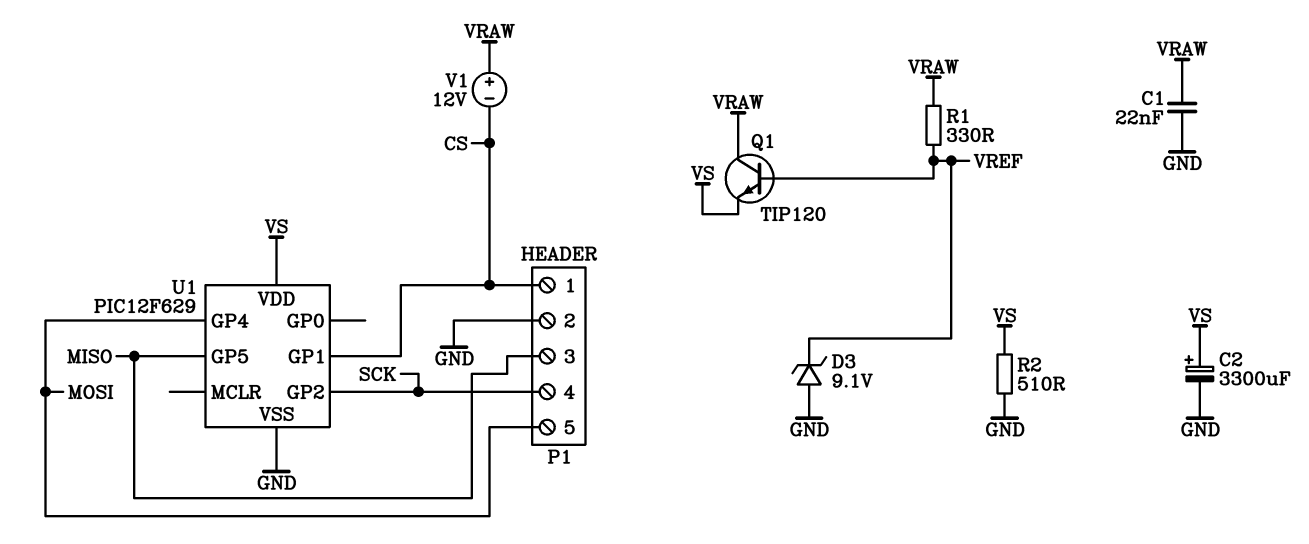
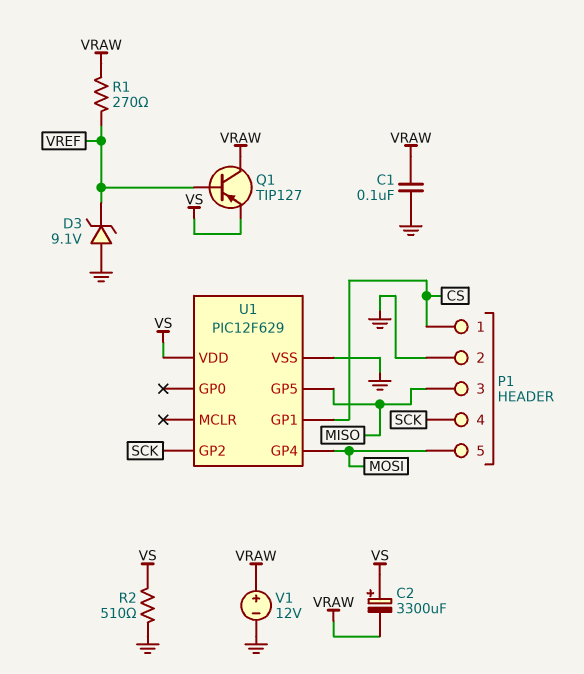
C1: 22nF (GND, VRAW) -> 100nF (GND, VRAW)
C2: 3300uF (plus VS, minus GND) -> 3300uF (plus VS, minus VRAW)
Q1: NPN TIP120 (B VREF, C VRAW, E VS) -> PNP TIP127 (B VREF, C VRAW, E VS)
R1: 330 (VRAW, VREF) -> 270 (VRAW, VREF)
V1: 12V (plus VRAW, minus CS) -> 12V (plus VRAW, minus GND)

